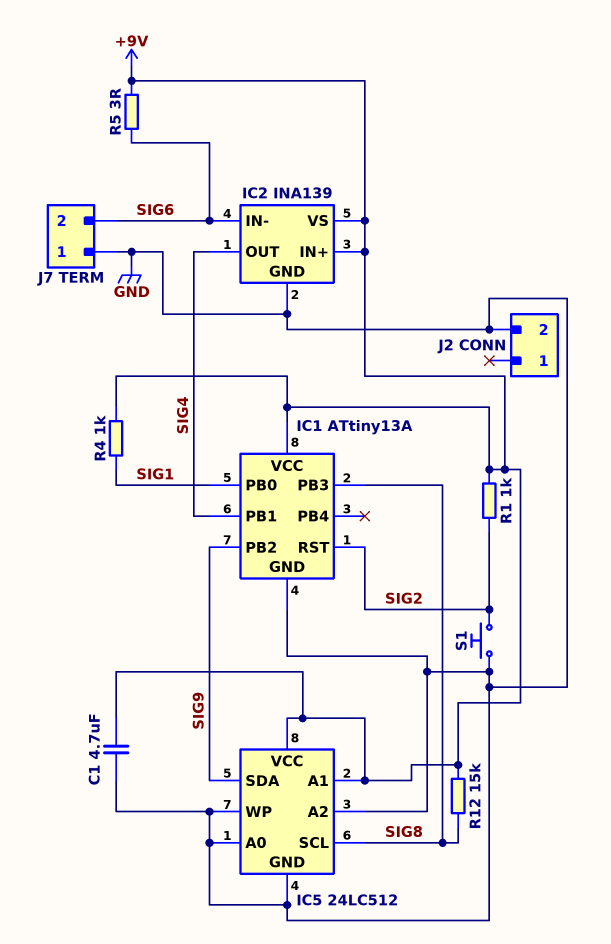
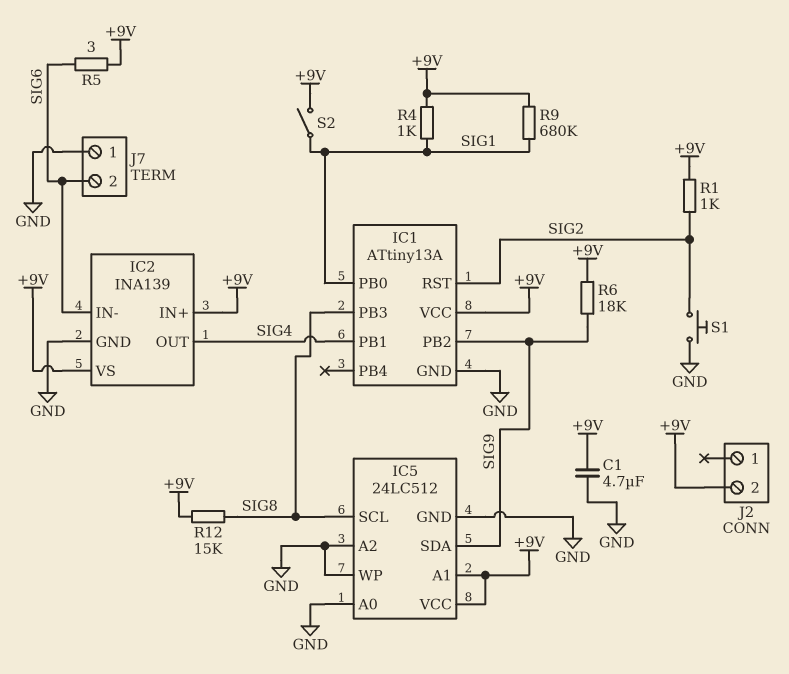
J2 pin 2: GND -> +9V
R6: none -> 18k (+9V, SIG9)
R9: none -> 680k (+9V, SIG1)
S2: none -> switch (+9V, SIG1)

